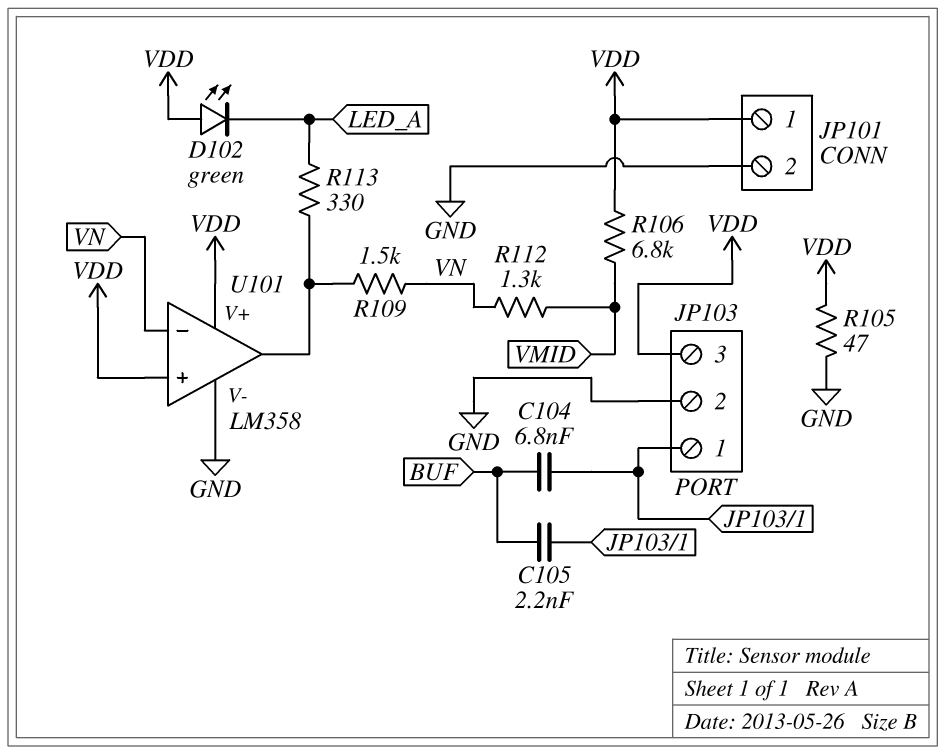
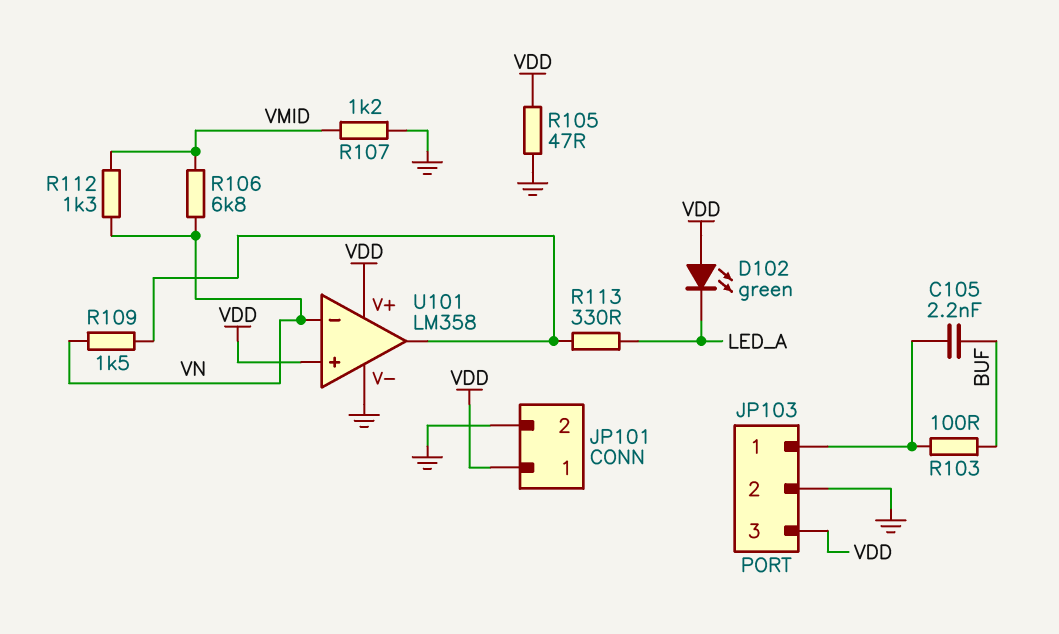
C104: 6.8nF (BUF, JP103/1) -> none
R103: none -> 100 (BUF, JP103/1)
R106: 6.8k (VDD, VMID) -> 6.8k (VMID, VN)
R107: none -> 1.2k (GND, VMID)

